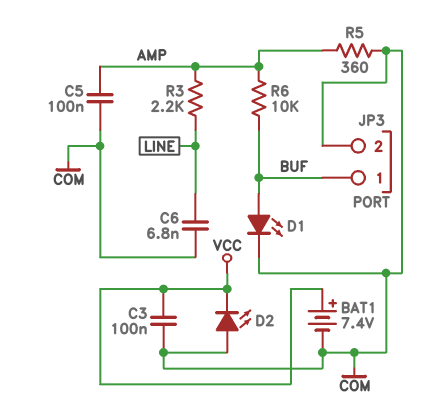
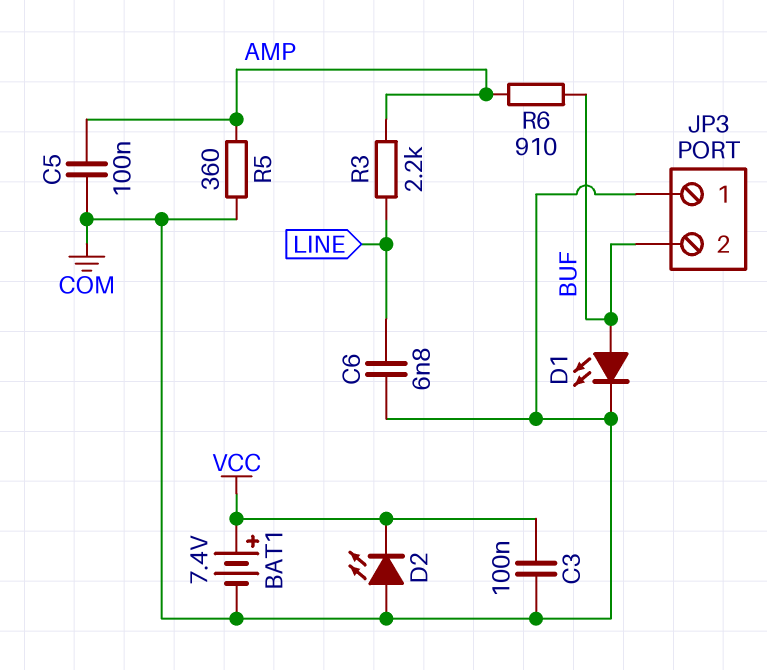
JP3 pin 1: BUF -> COM
JP3 pin 2: COM -> BUF
R6: 10k (AMP, BUF) -> 910 (AMP, BUF)

